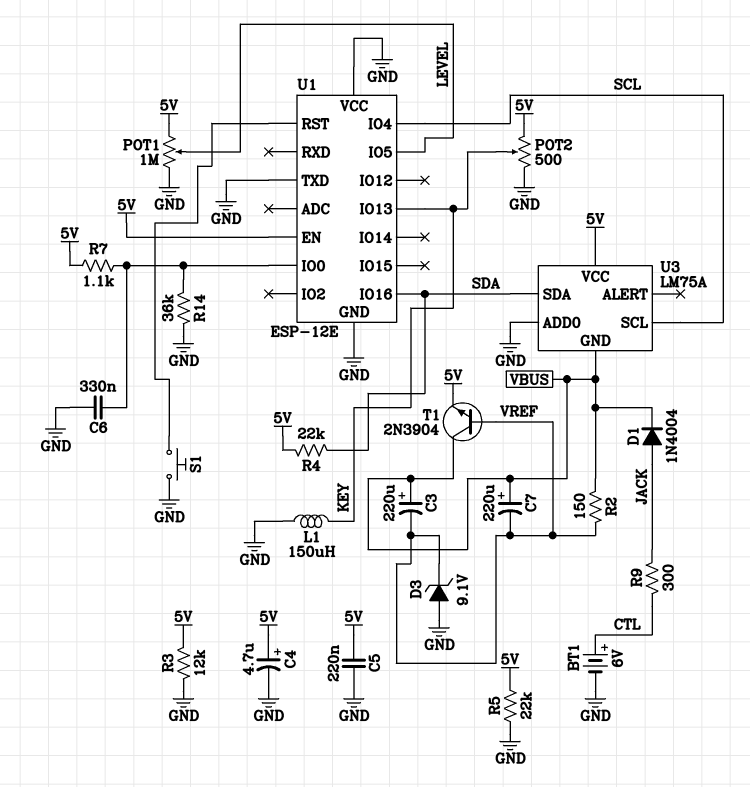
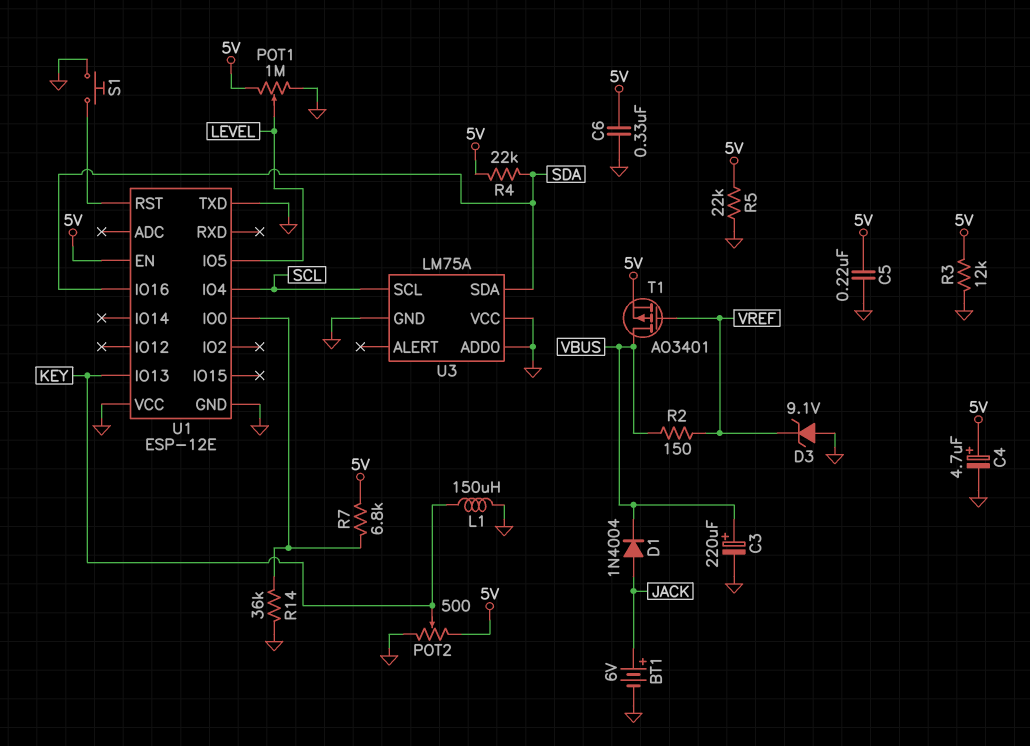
BT1: 6V (plus CTL, minus GND) -> 6V (plus JACK, minus GND)
C3: 220uF (plus VBUS, minus VREF) -> 220uF (plus VBUS, minus GND)
C6: 330nF (GND, U1/IO0) -> 330nF (5V, GND)
C7: 220uF (plus VBUS, minus VREF) -> none
R7: 1.1k (5V, U1/IO0) -> 6.8k (5V, U1/IO0)
R9: 300 (CTL, JACK) -> none
T1: NPN 2N3904 (B VREF, C VBUS, E 5V) -> PMOS AO3401 (G VREF, D VBUS, S 5V)
U3 pin GND: VBUS -> GND
U3 pin VCC: 5V -> GND

